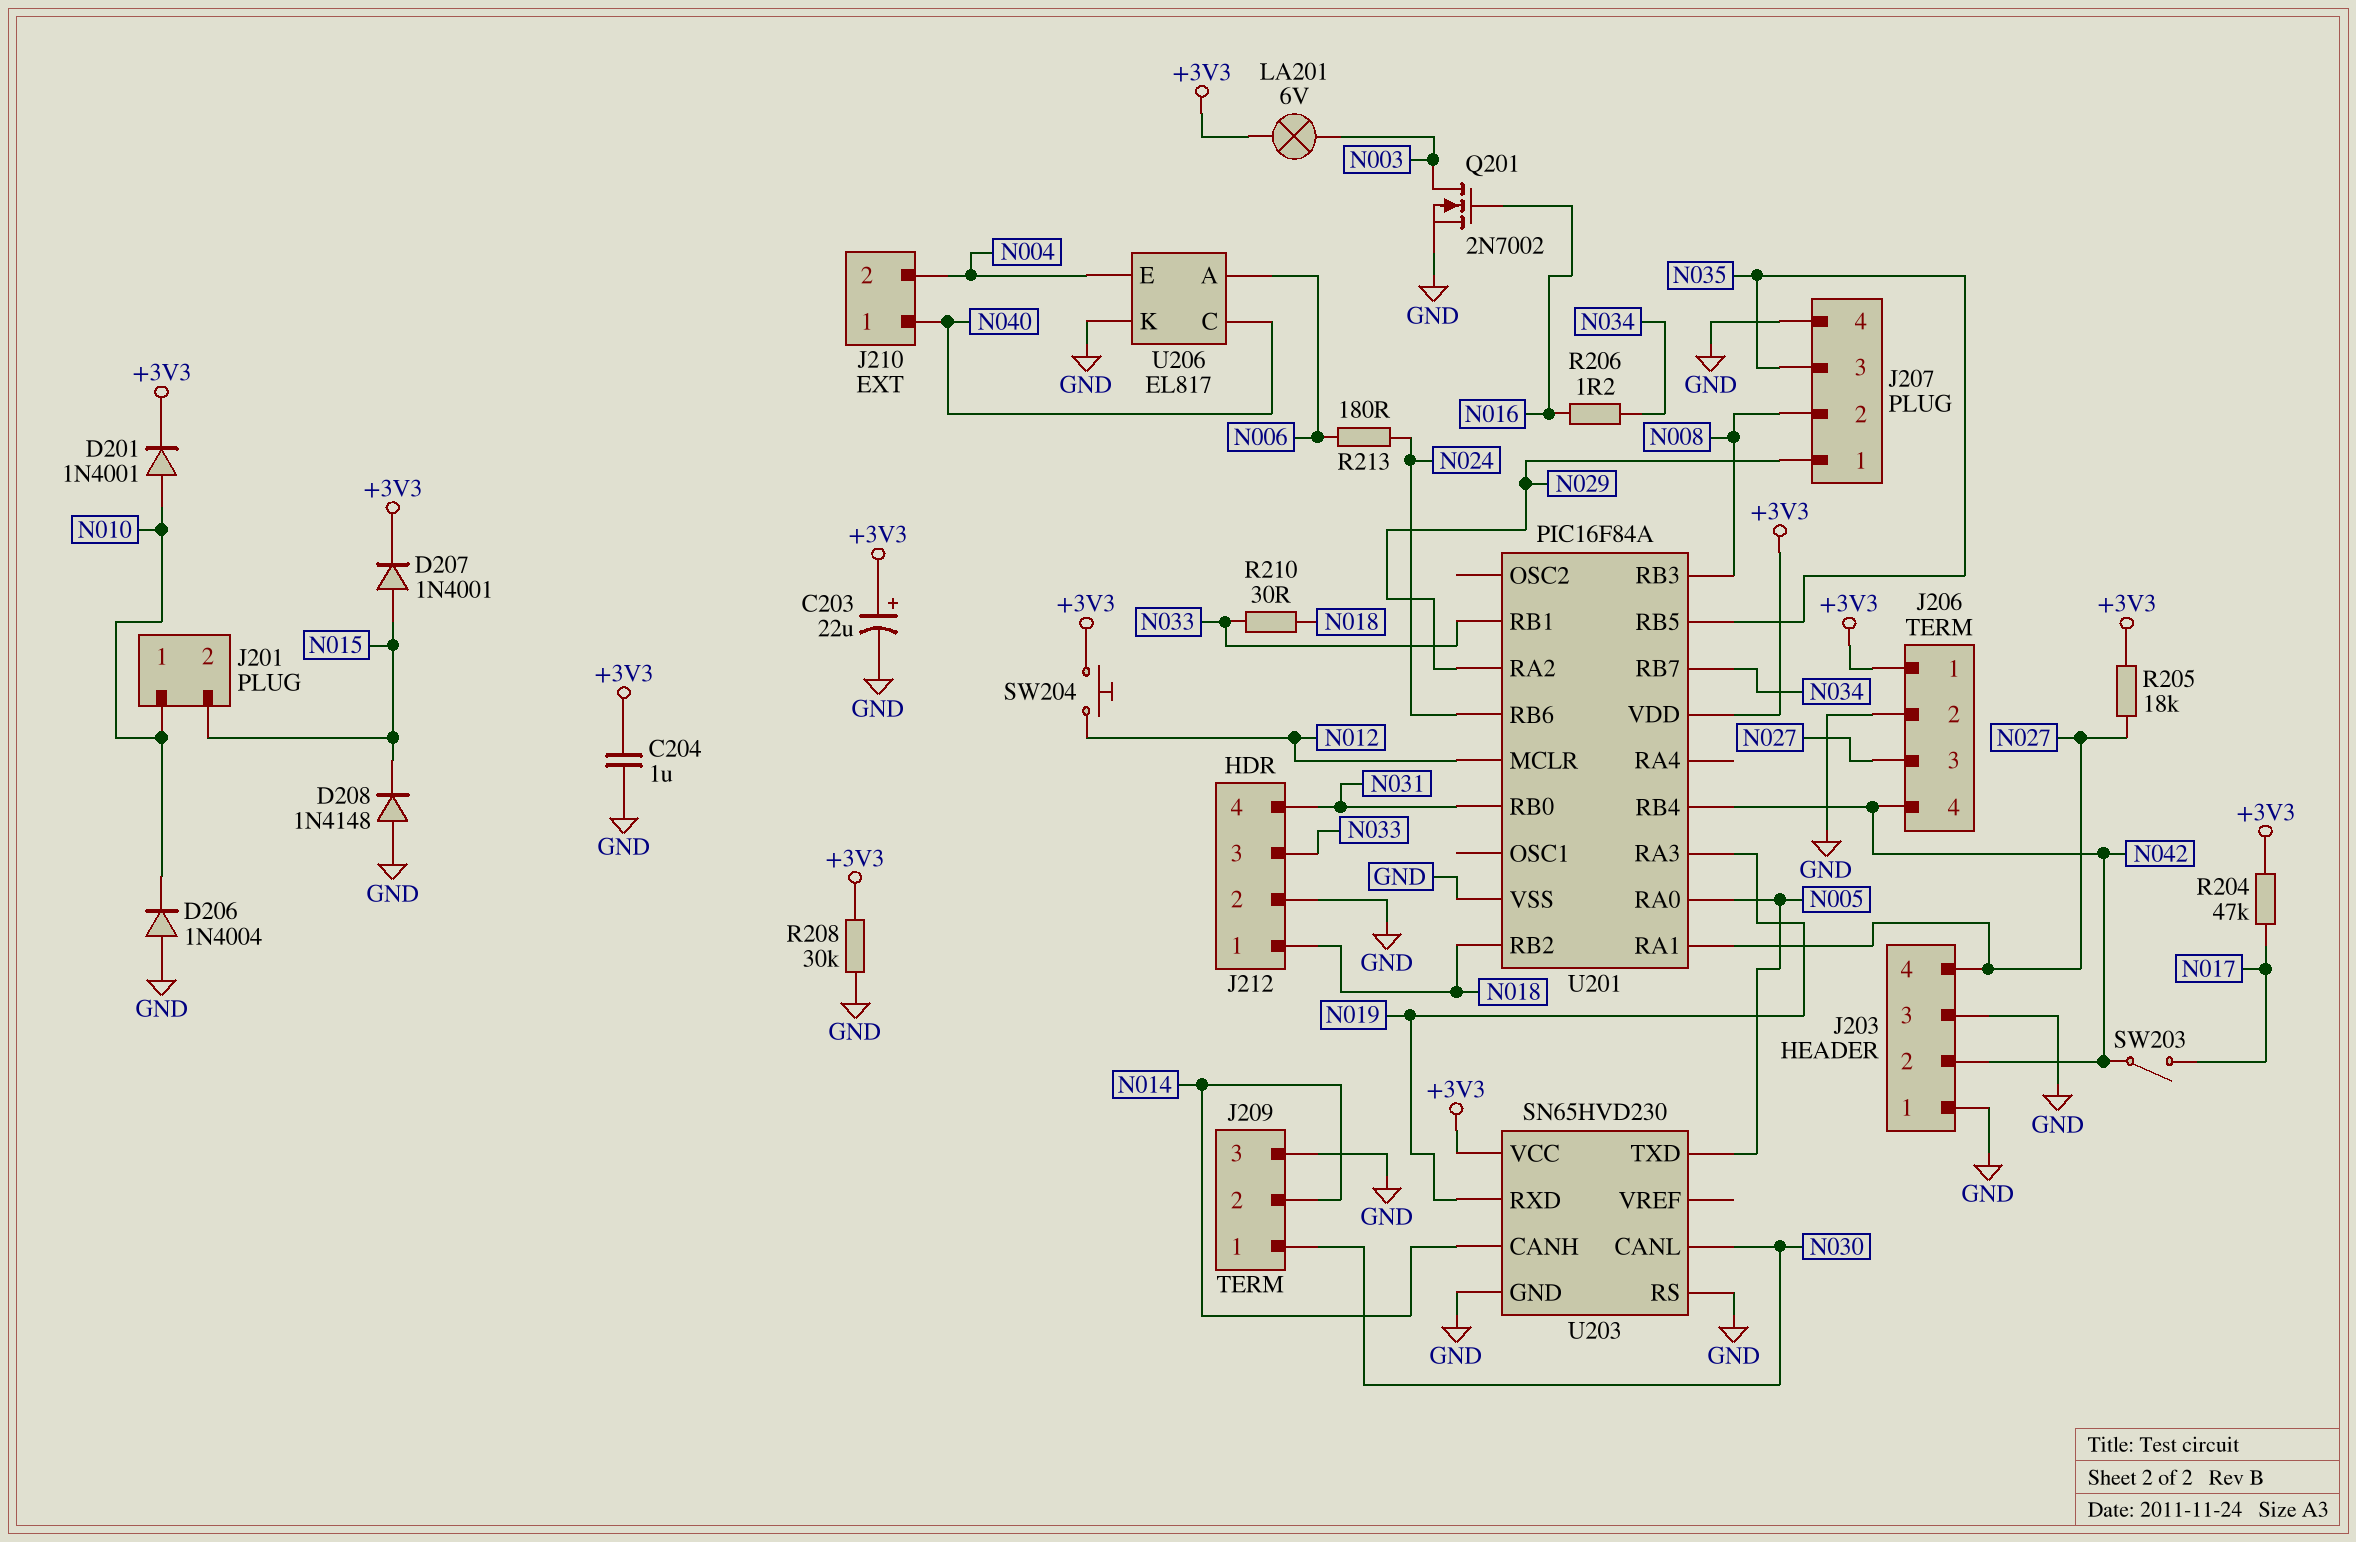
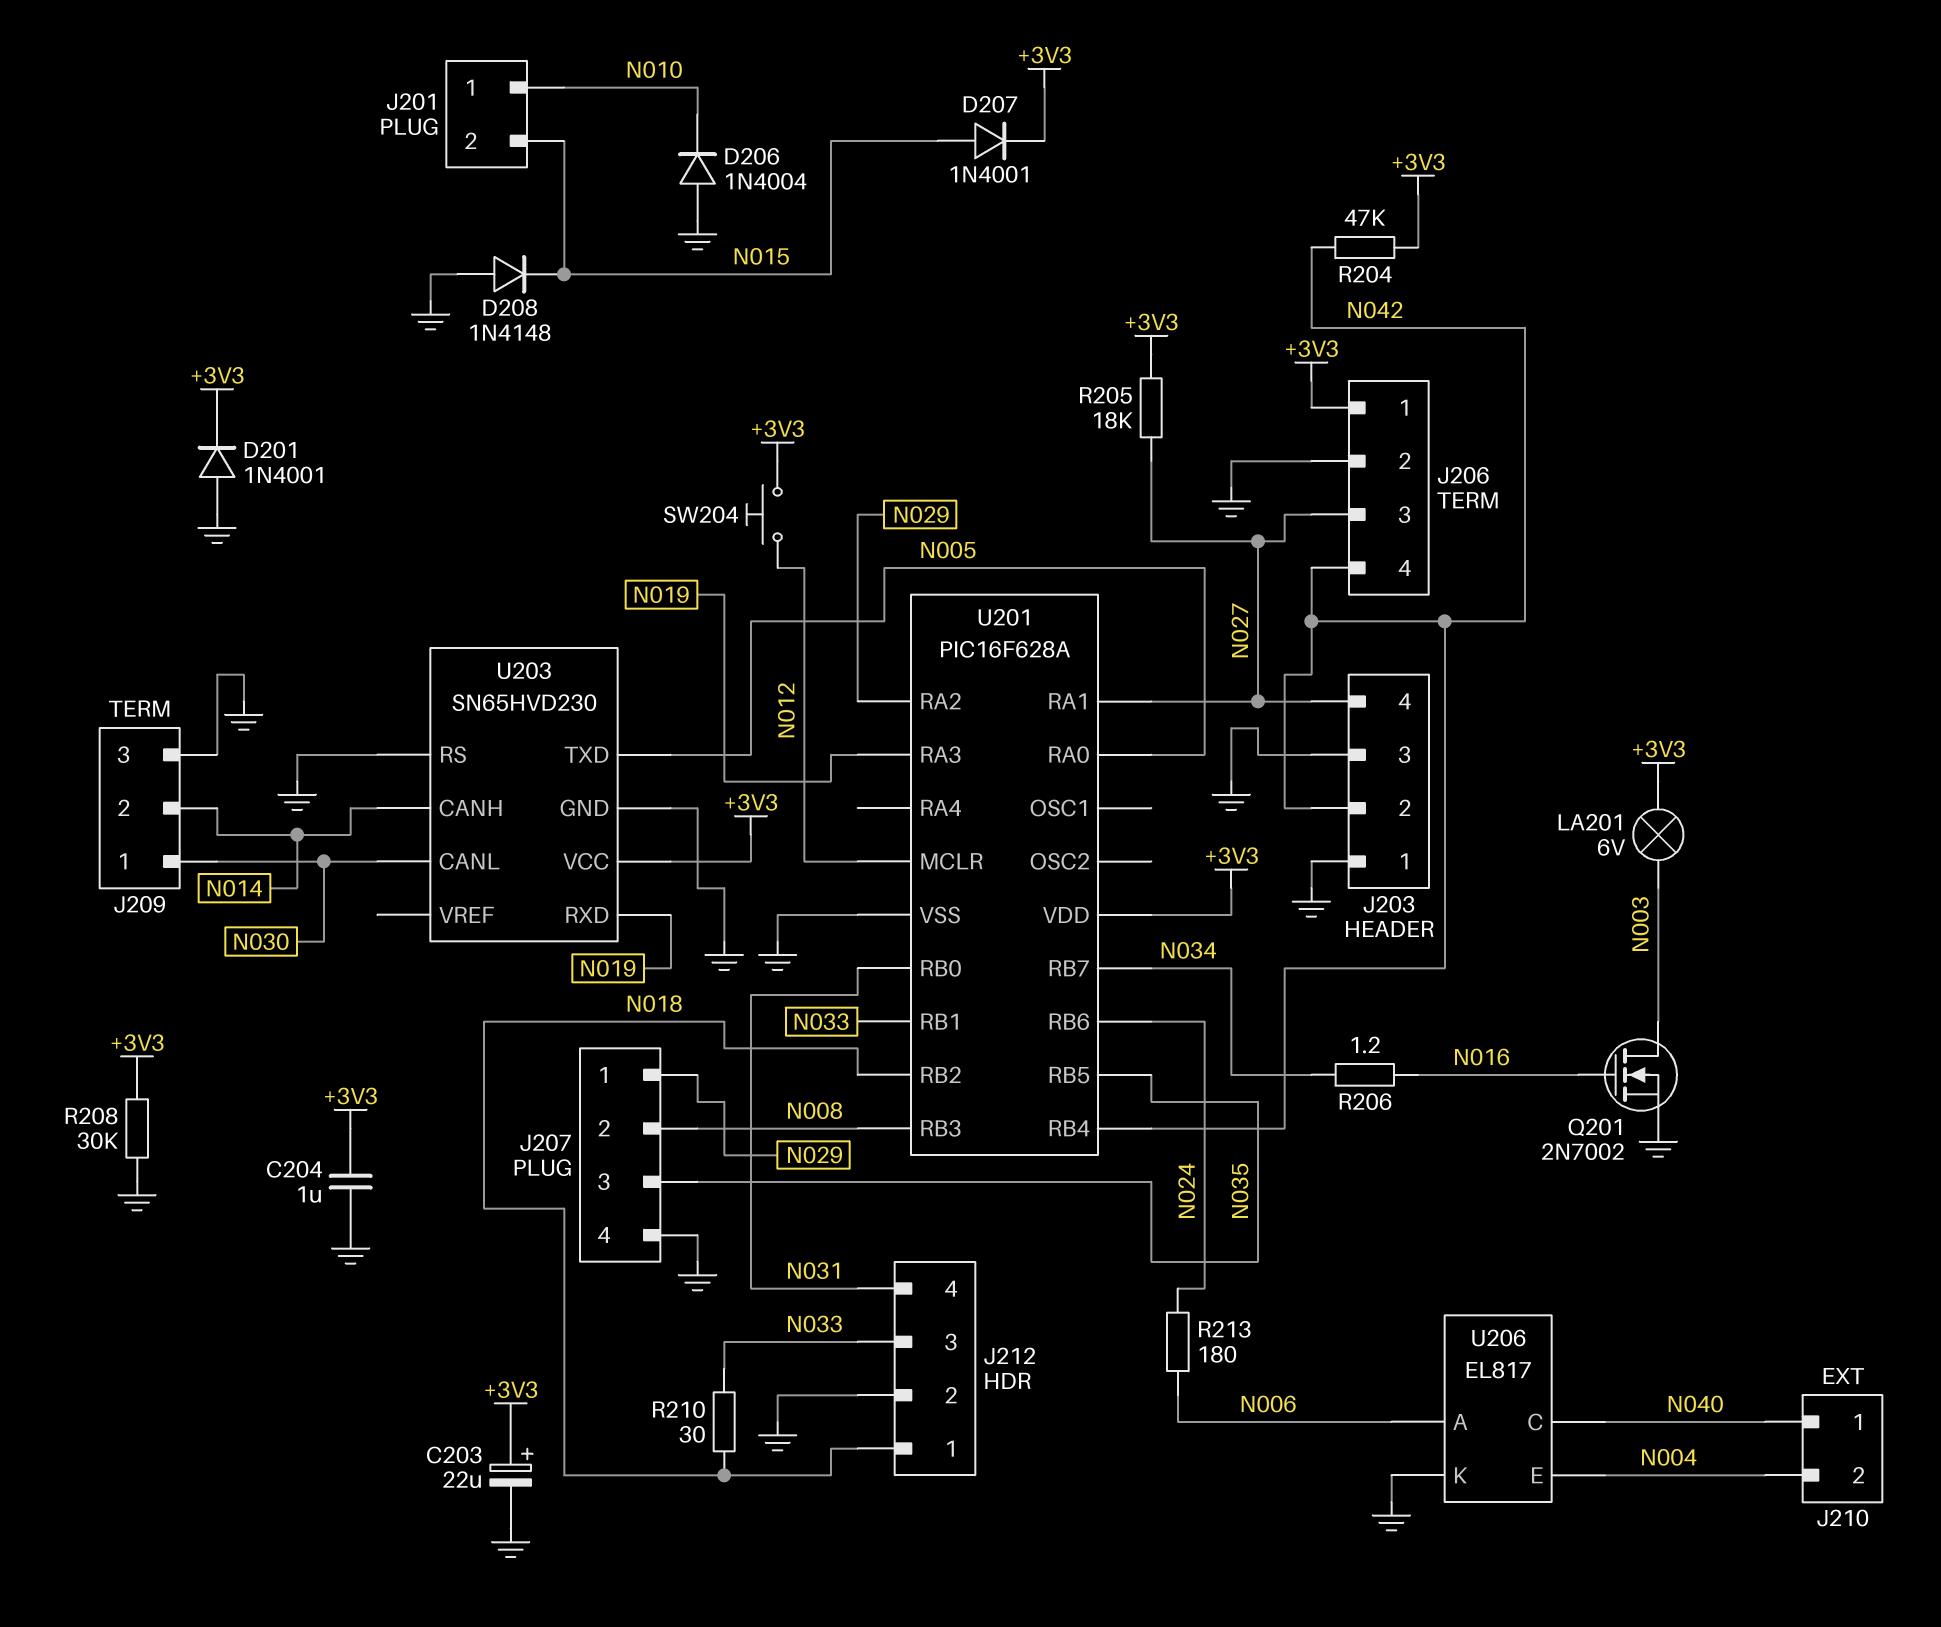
D201: diode 1N4001 (A N010, K +3V3) -> diode 1N4001 (A GND, K +3V3)
R204: 47k (+3V3, N017) -> 47k (+3V3, N042)
SW203: switch (N017, N042) -> none
U201: PIC16F84A -> PIC16F628A

